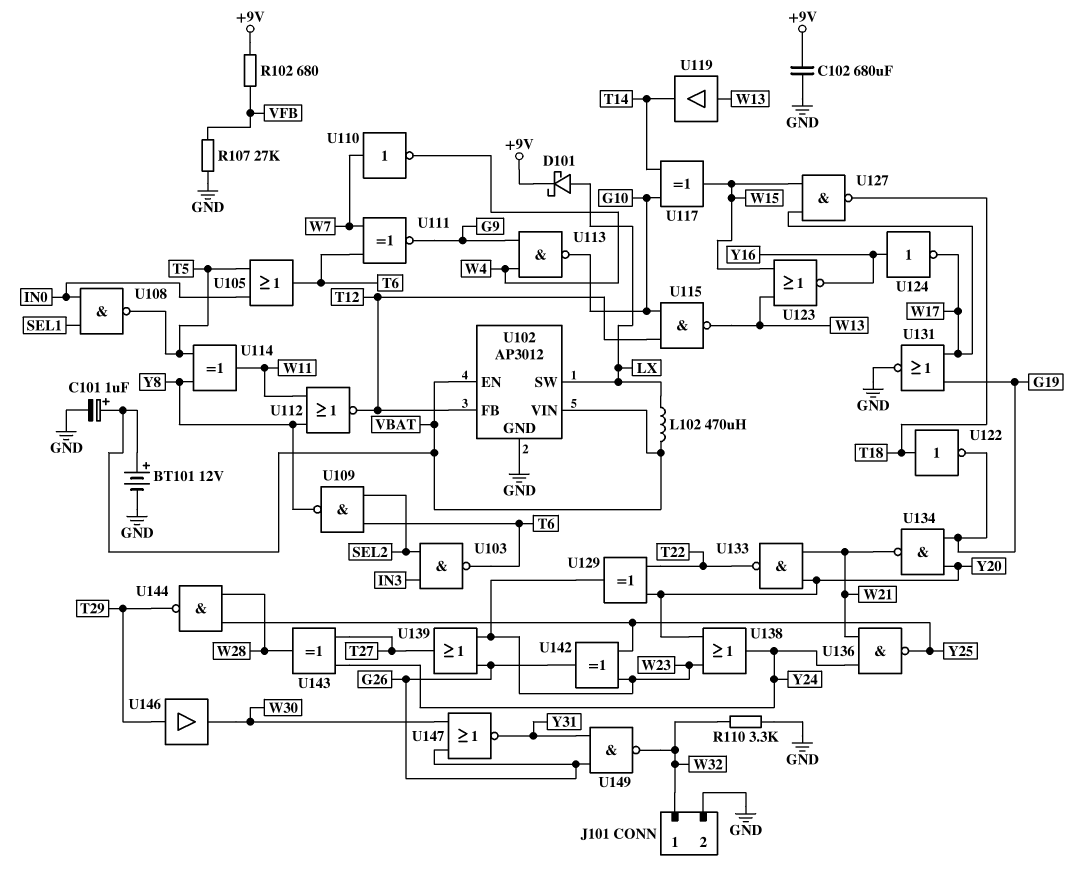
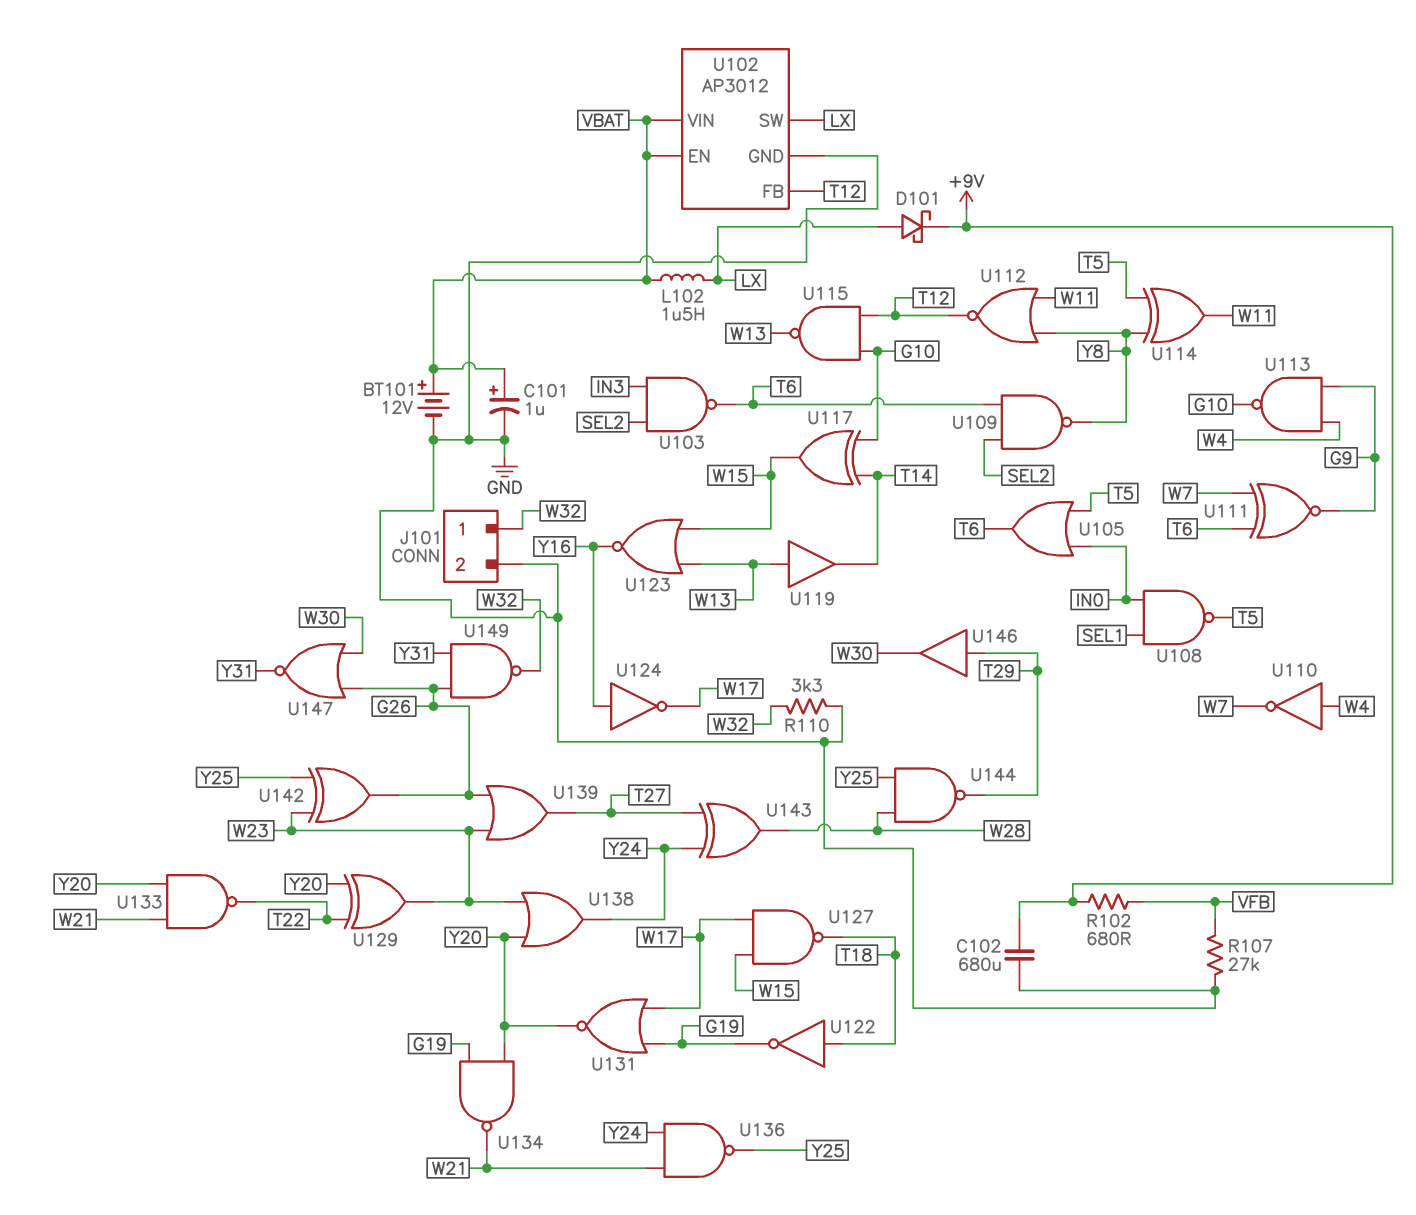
L102: 470uH (LX, VBAT) -> 1.5uH (LX, VBAT)
U110: NOT (in W7, out W4) -> NOT (in W4, out W7)
U131: NOR (in G19, in W17, out GND) -> NOR (in G19, in W17, out Y20)

